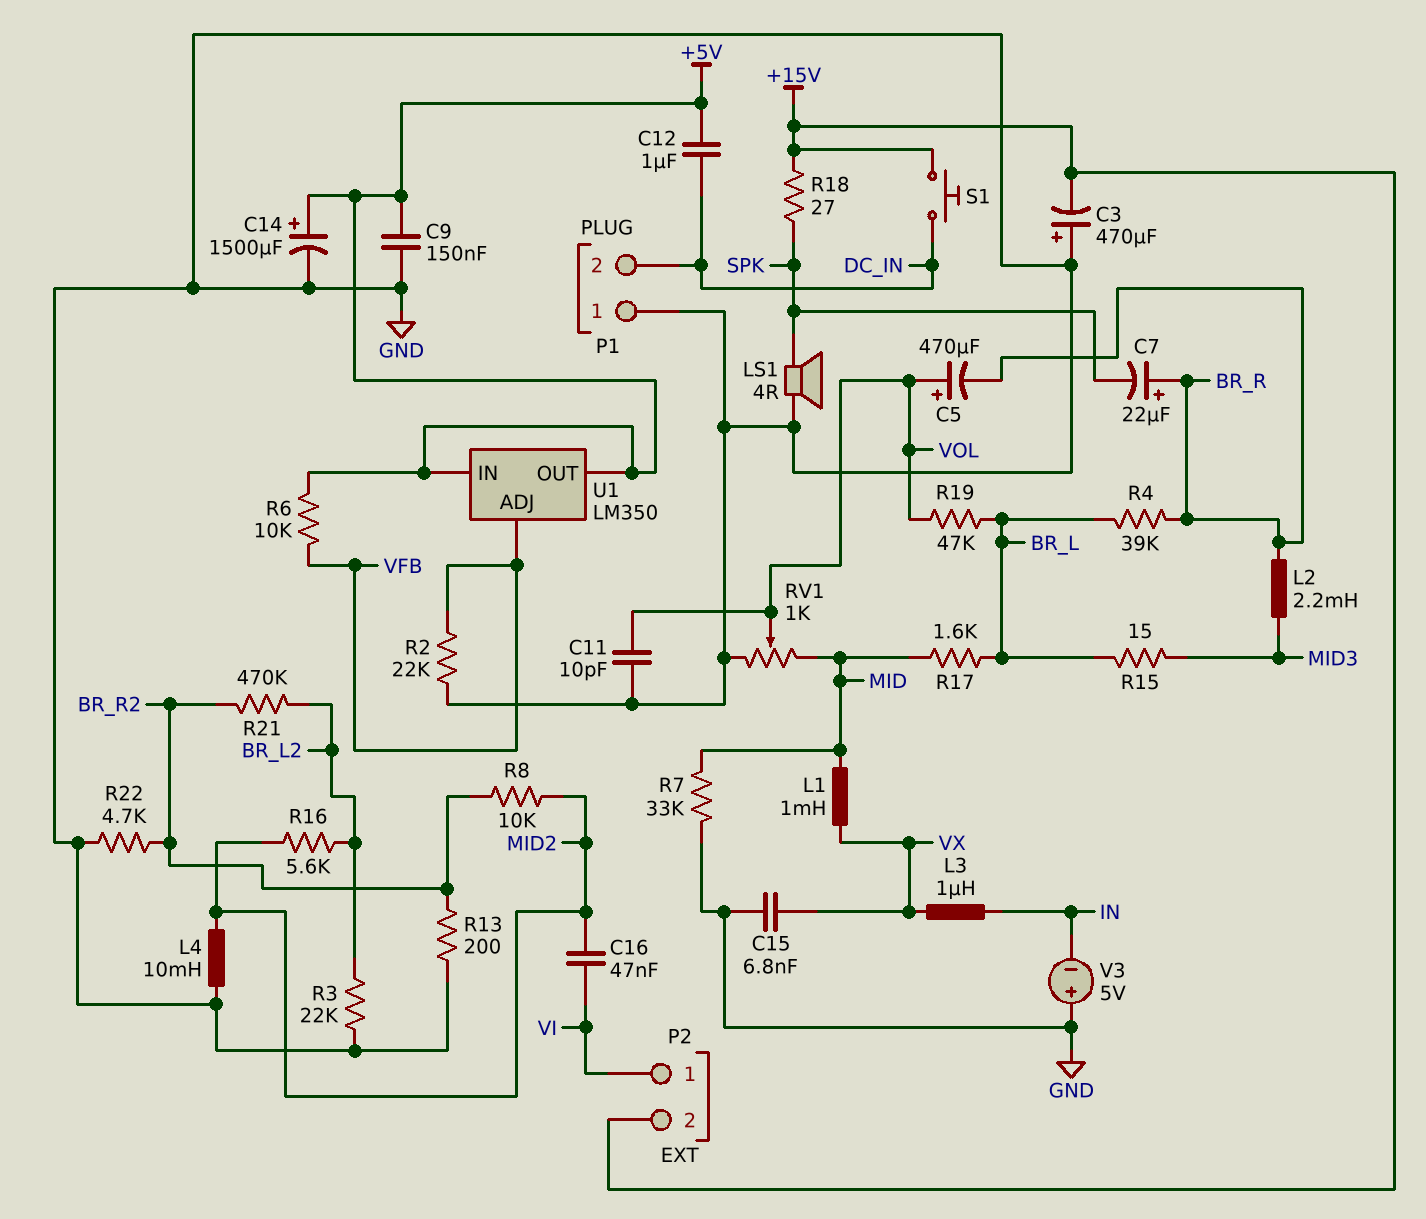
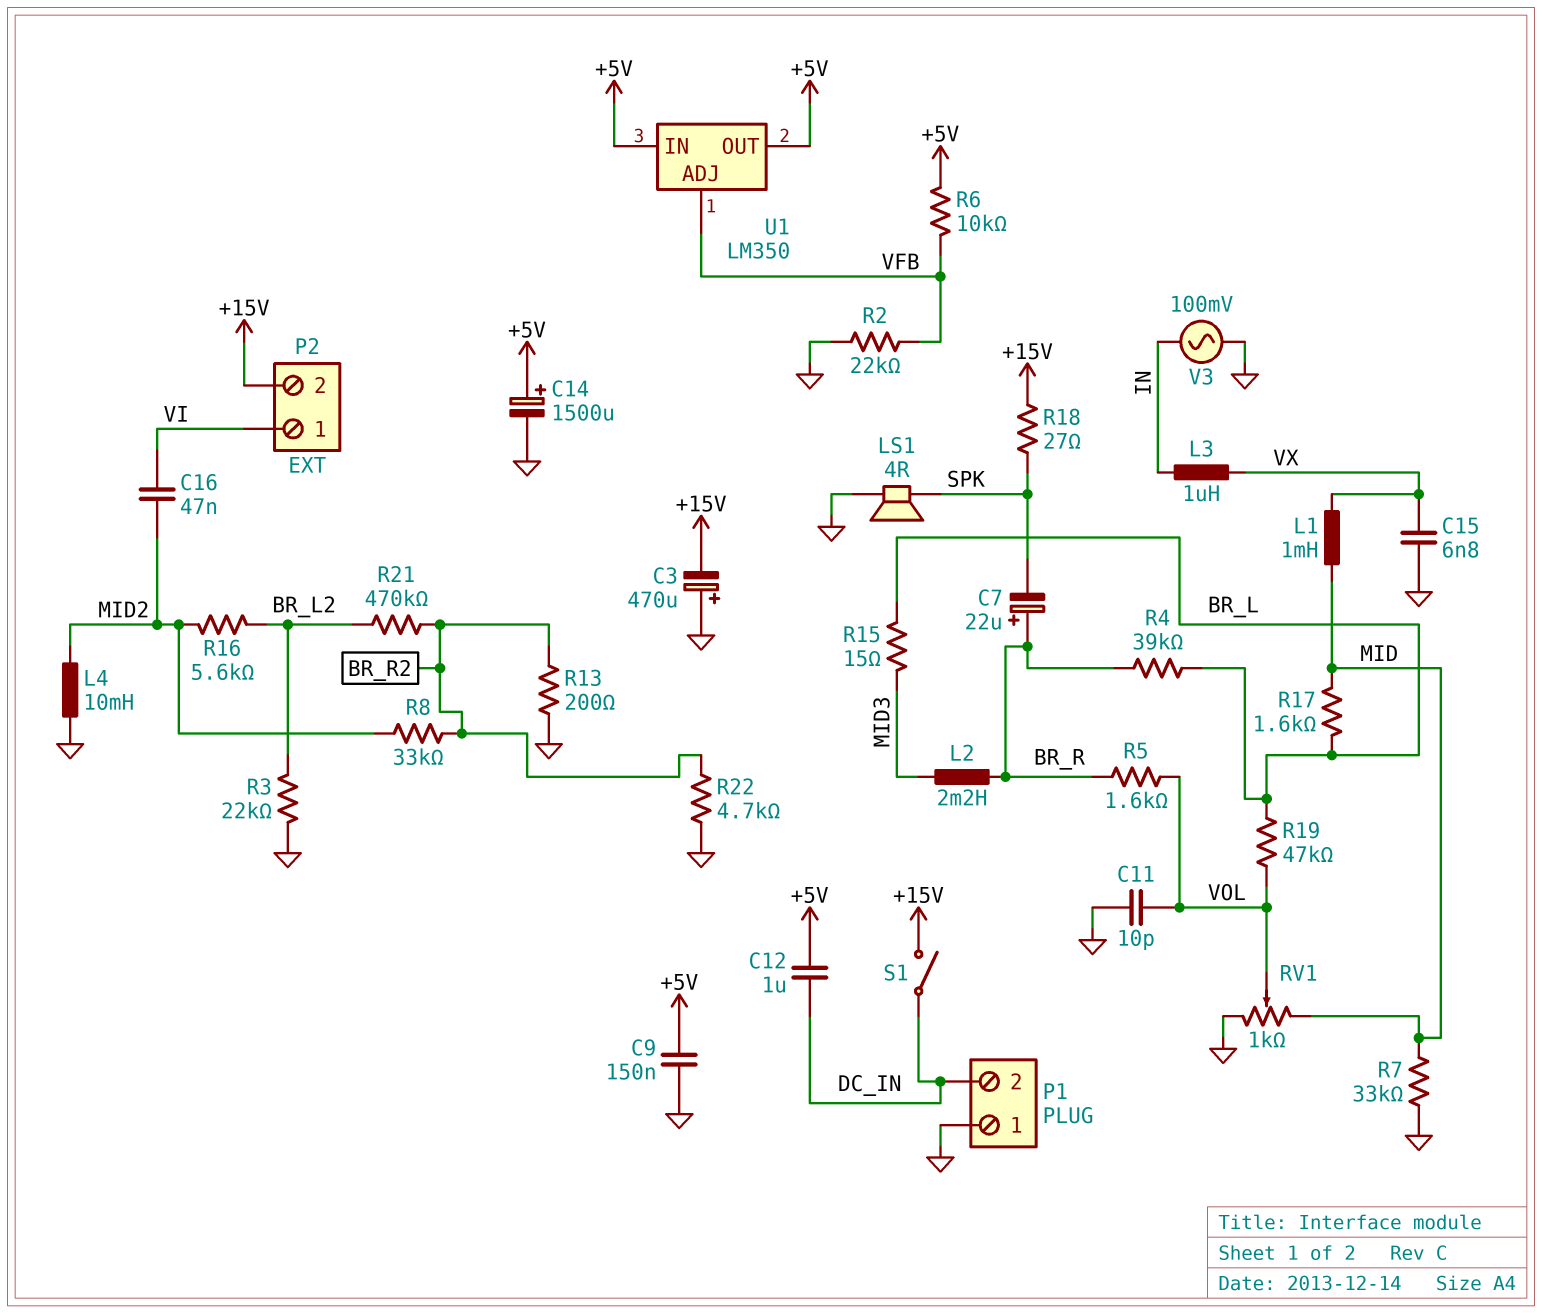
C5: 470uF (plus VOL, minus BR_R) -> none
R5: none -> 1.6k (BR_R, VOL)
R8: 10k (BR_R2, MID2) -> 33k (BR_R2, MID2)
S1: button (+15V, DC_IN) -> switch (+15V, DC_IN)
V3: 5V (plus GND, minus IN) -> AC 100mV (GND, IN)

